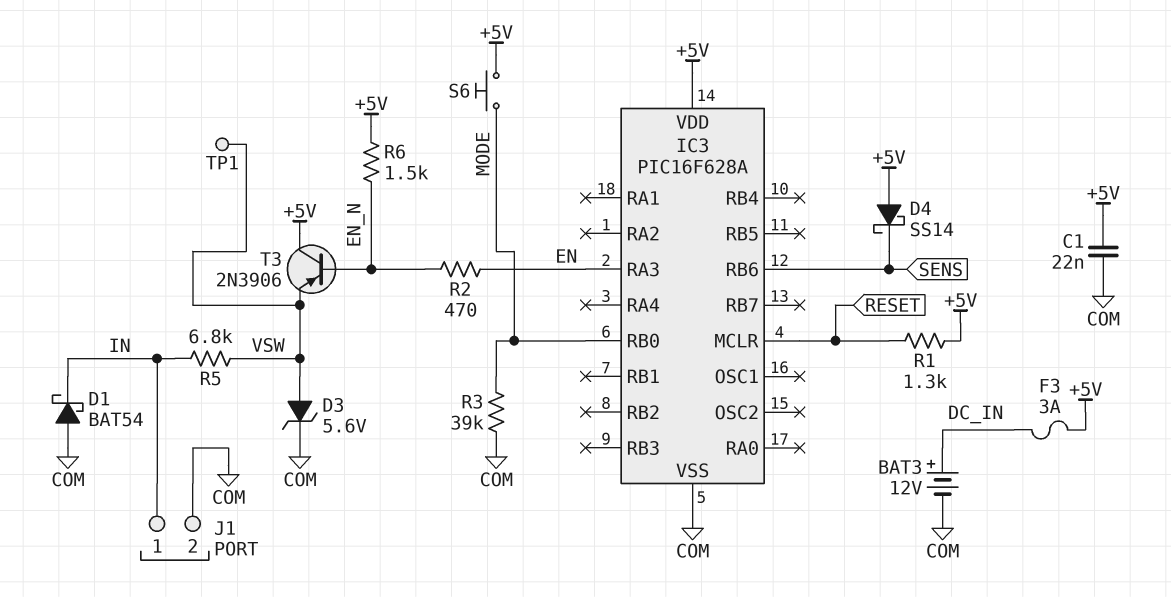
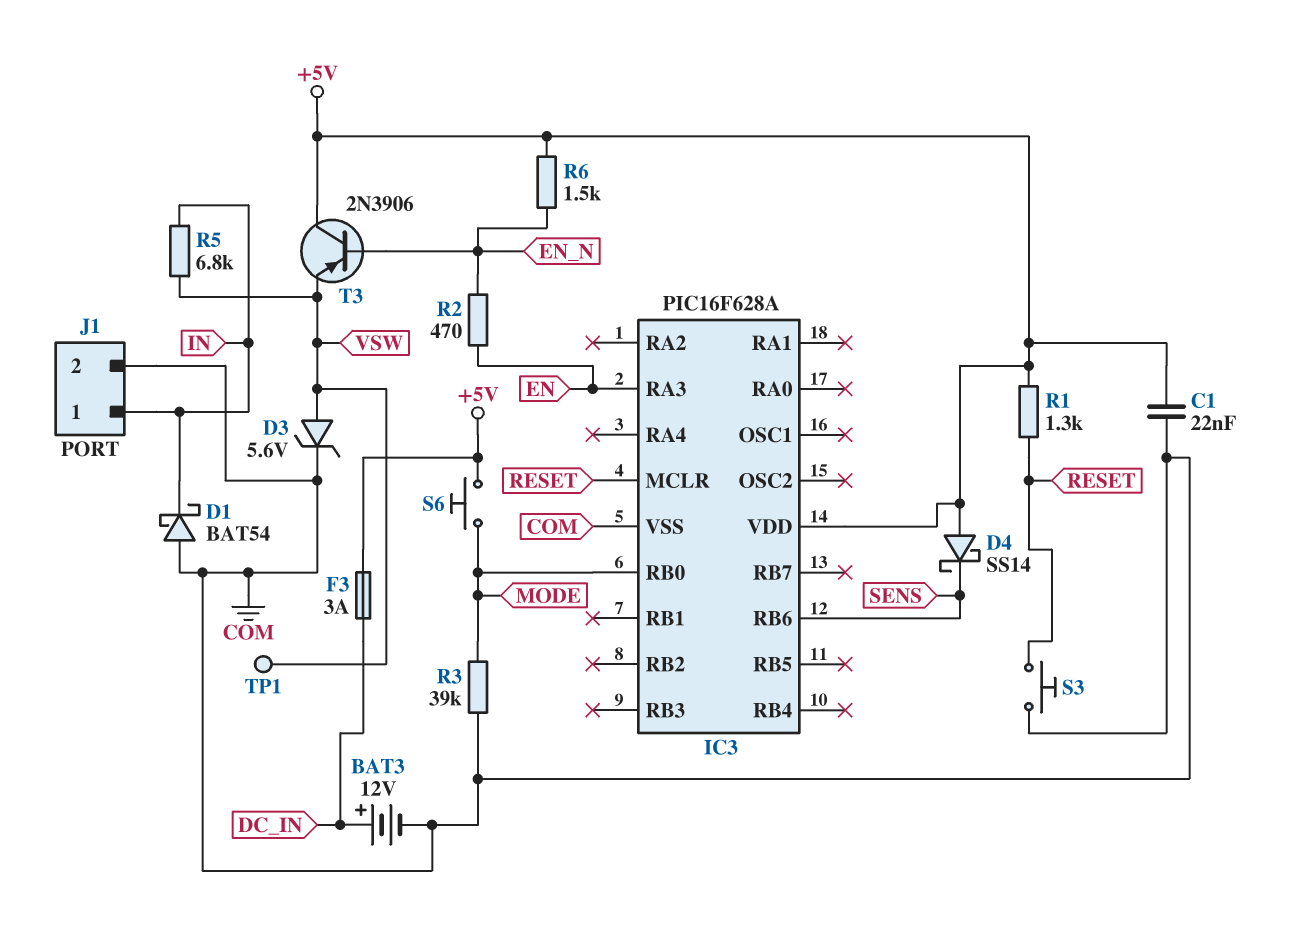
S3: none -> button (COM, RESET)

